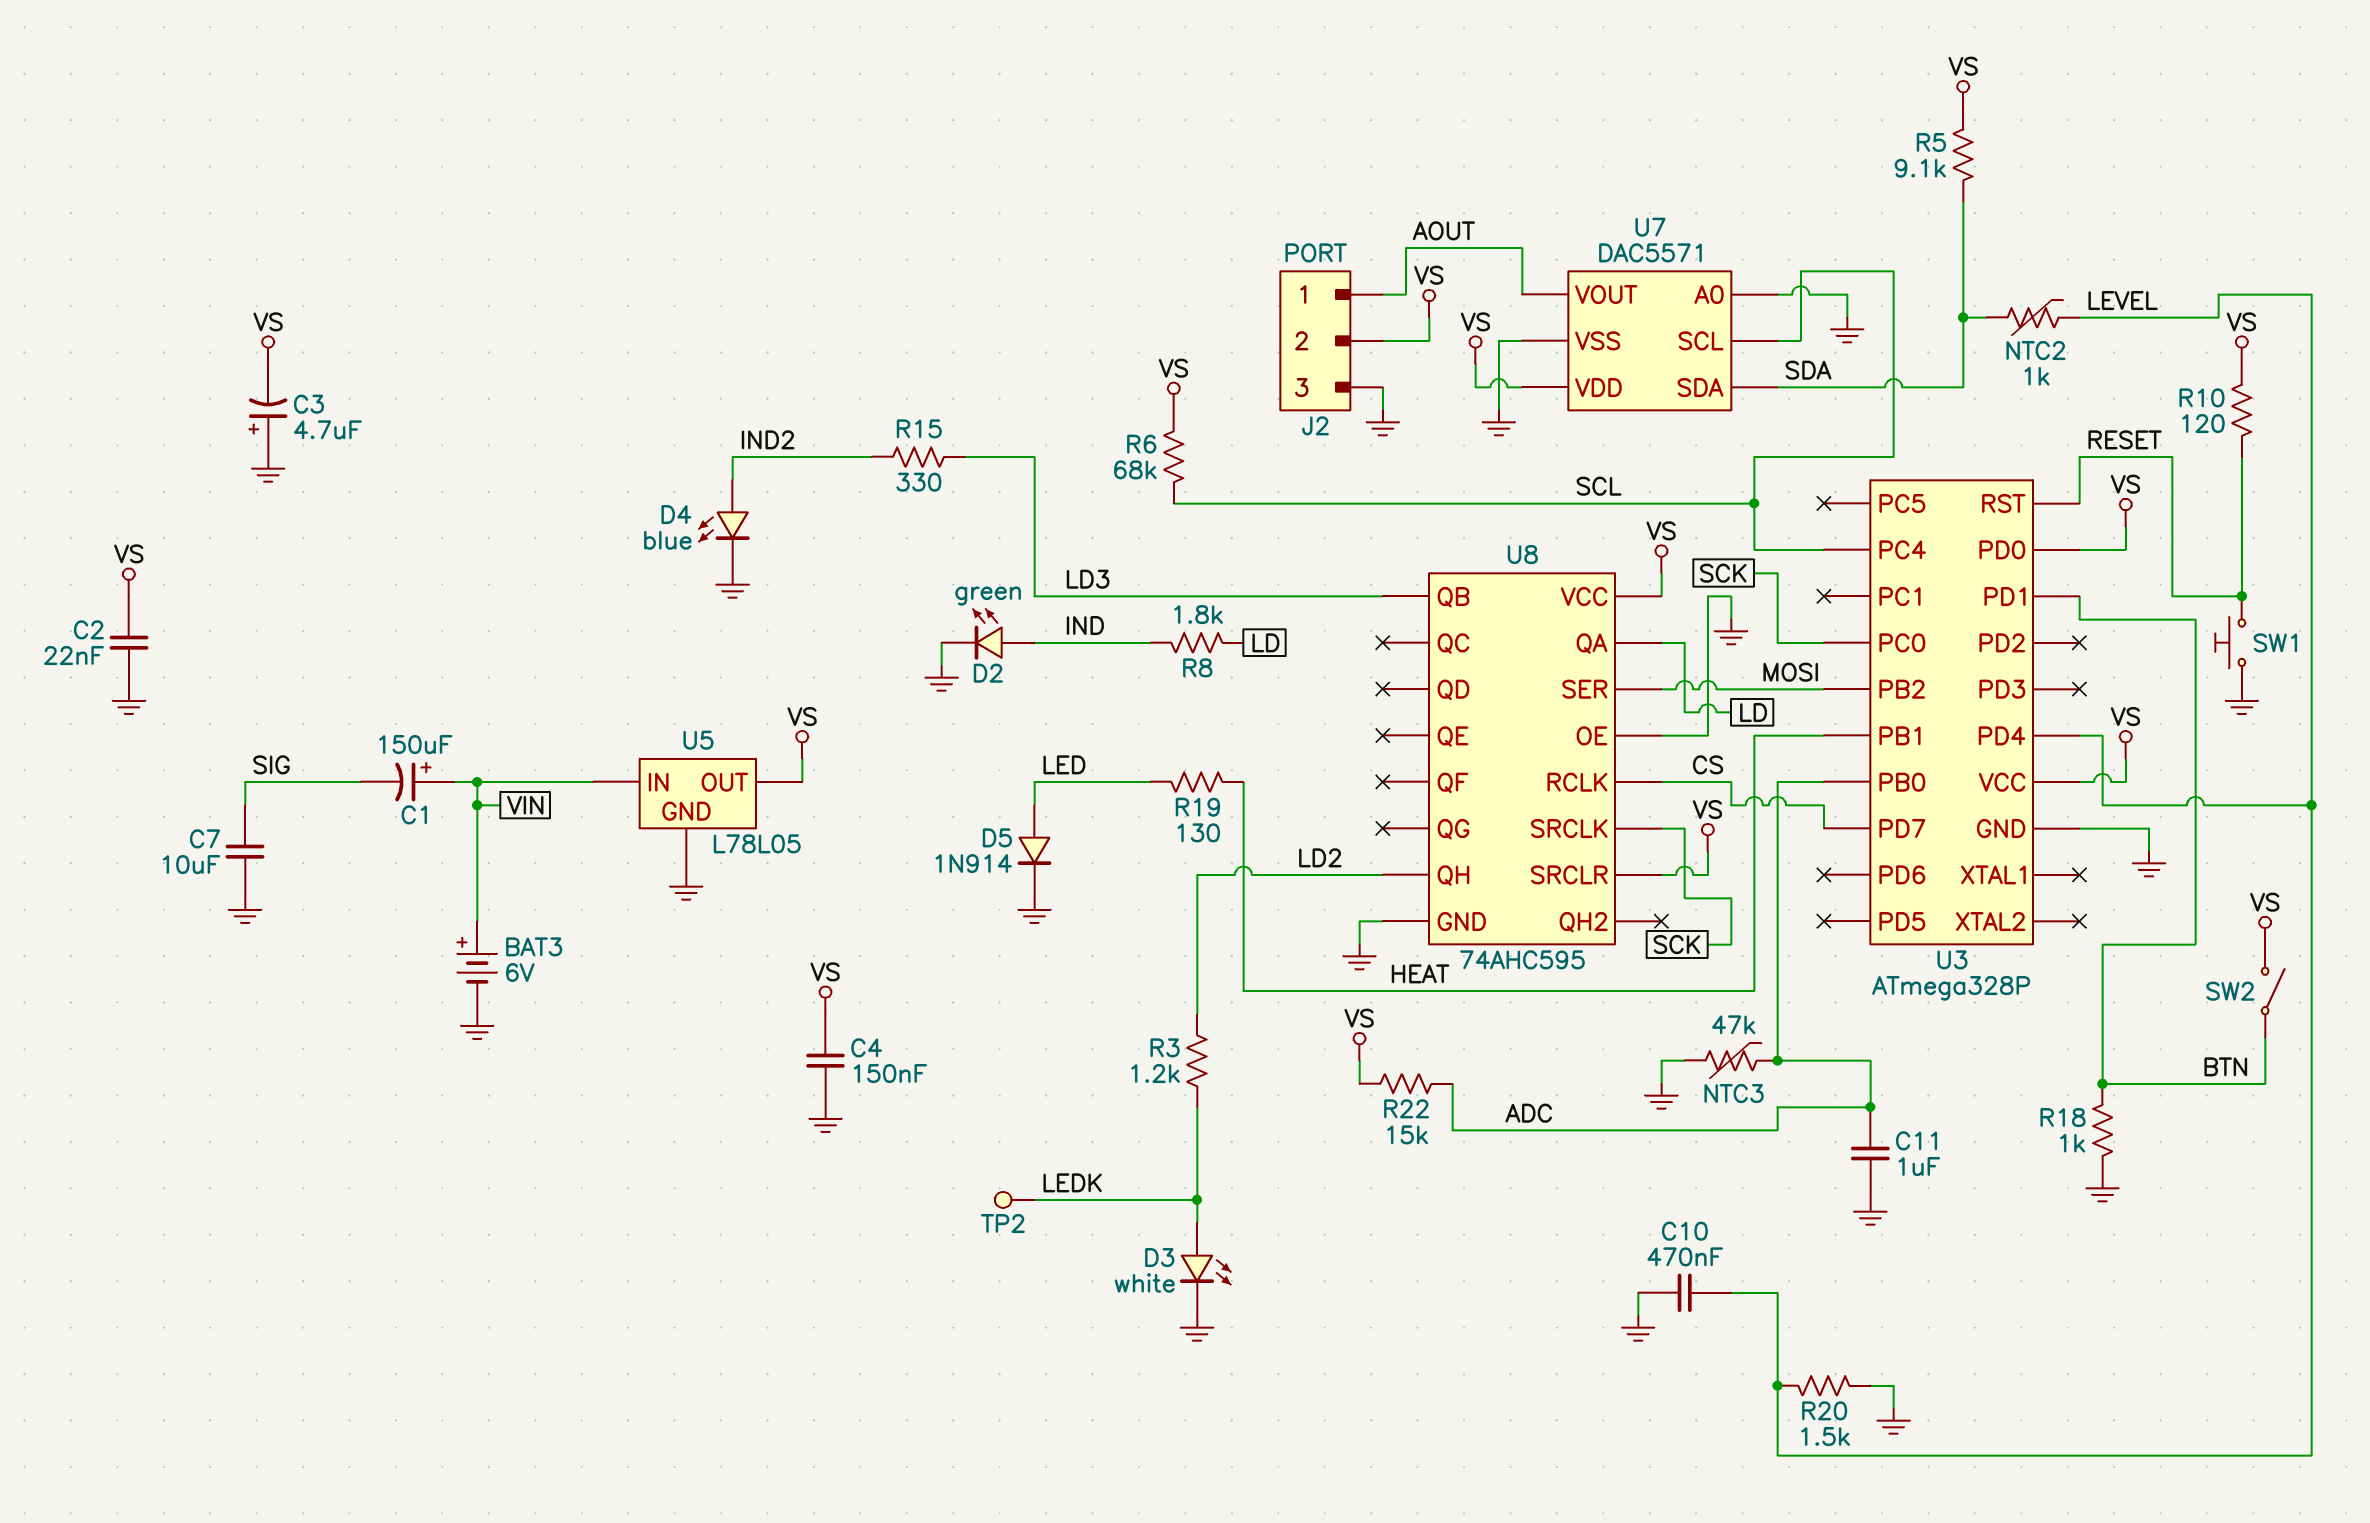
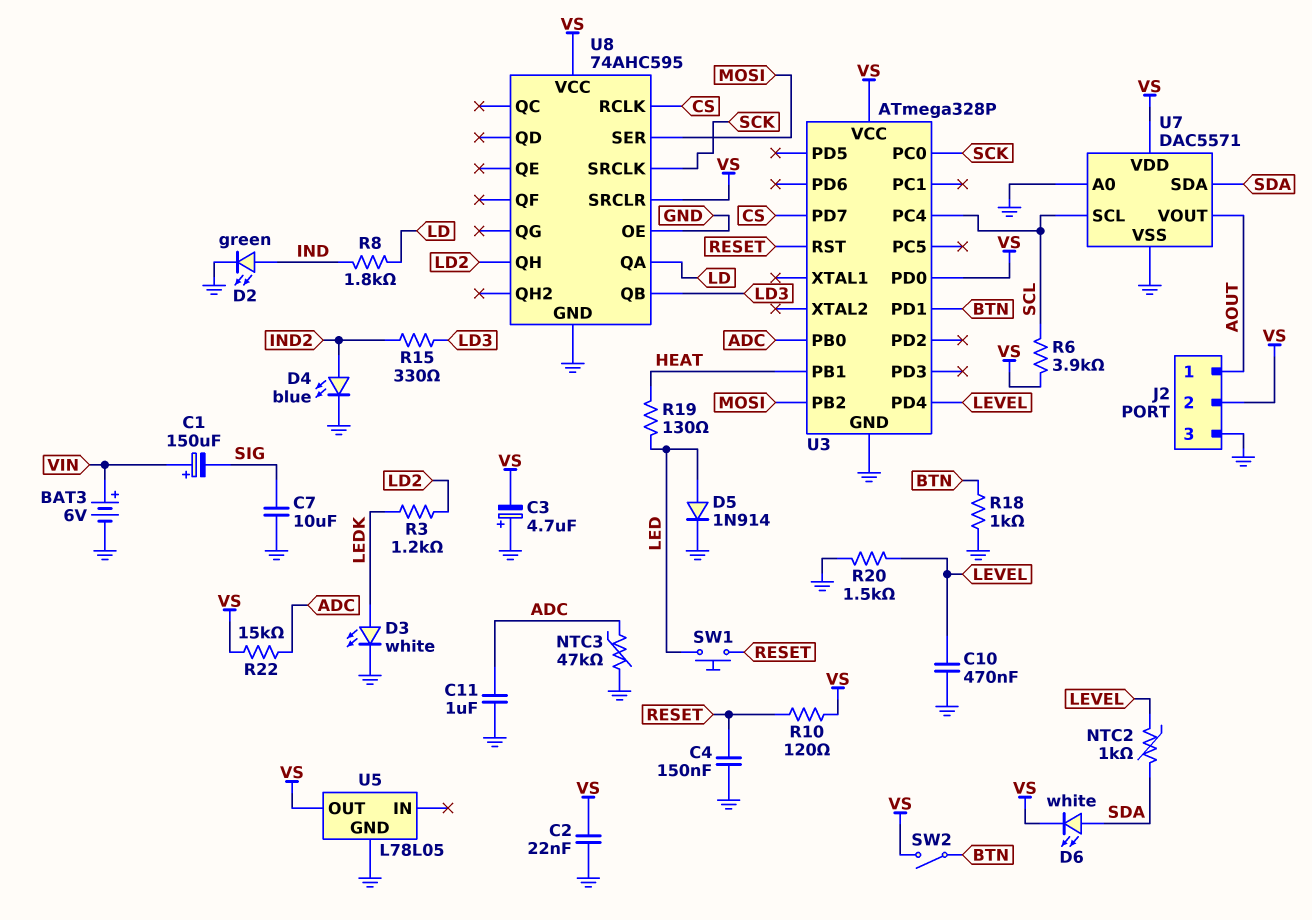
C4: 150nF (GND, VS) -> 150nF (GND, RESET)
D6: none -> LED white (A SDA, K VS)
R5: 9.1k (SDA, VS) -> none
R6: 68k (SCL, VS) -> 3.9k (SCL, VS)
SW1: button (GND, RESET) -> button (LED, RESET)
TP2: test point (LEDK) -> none
U5 pin IN: VIN -> none

